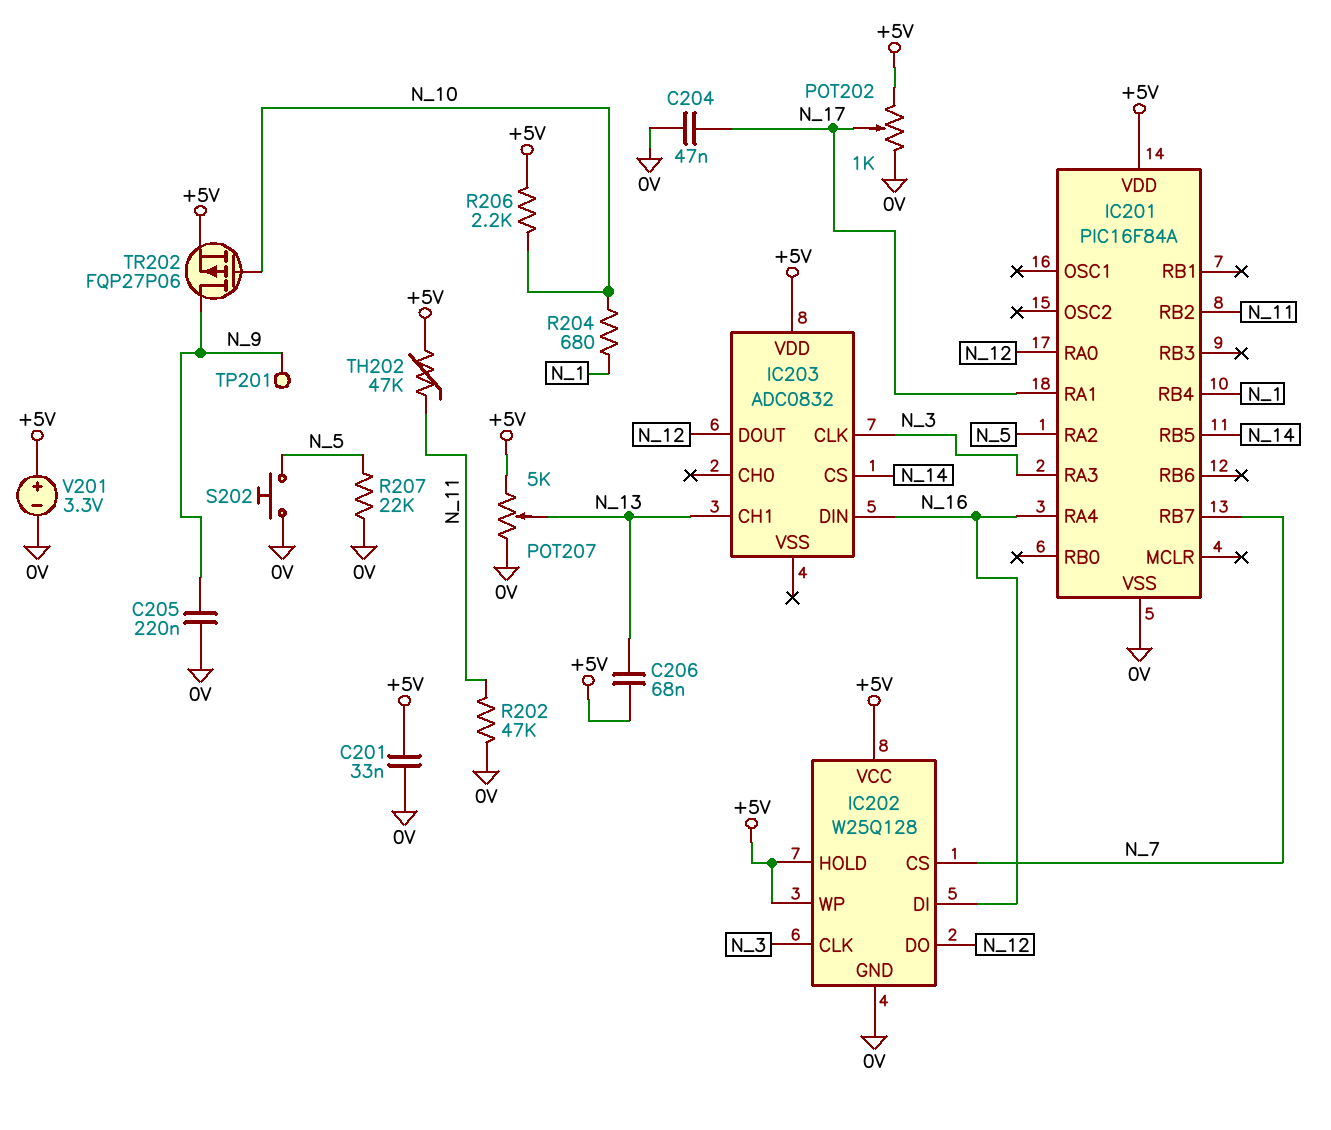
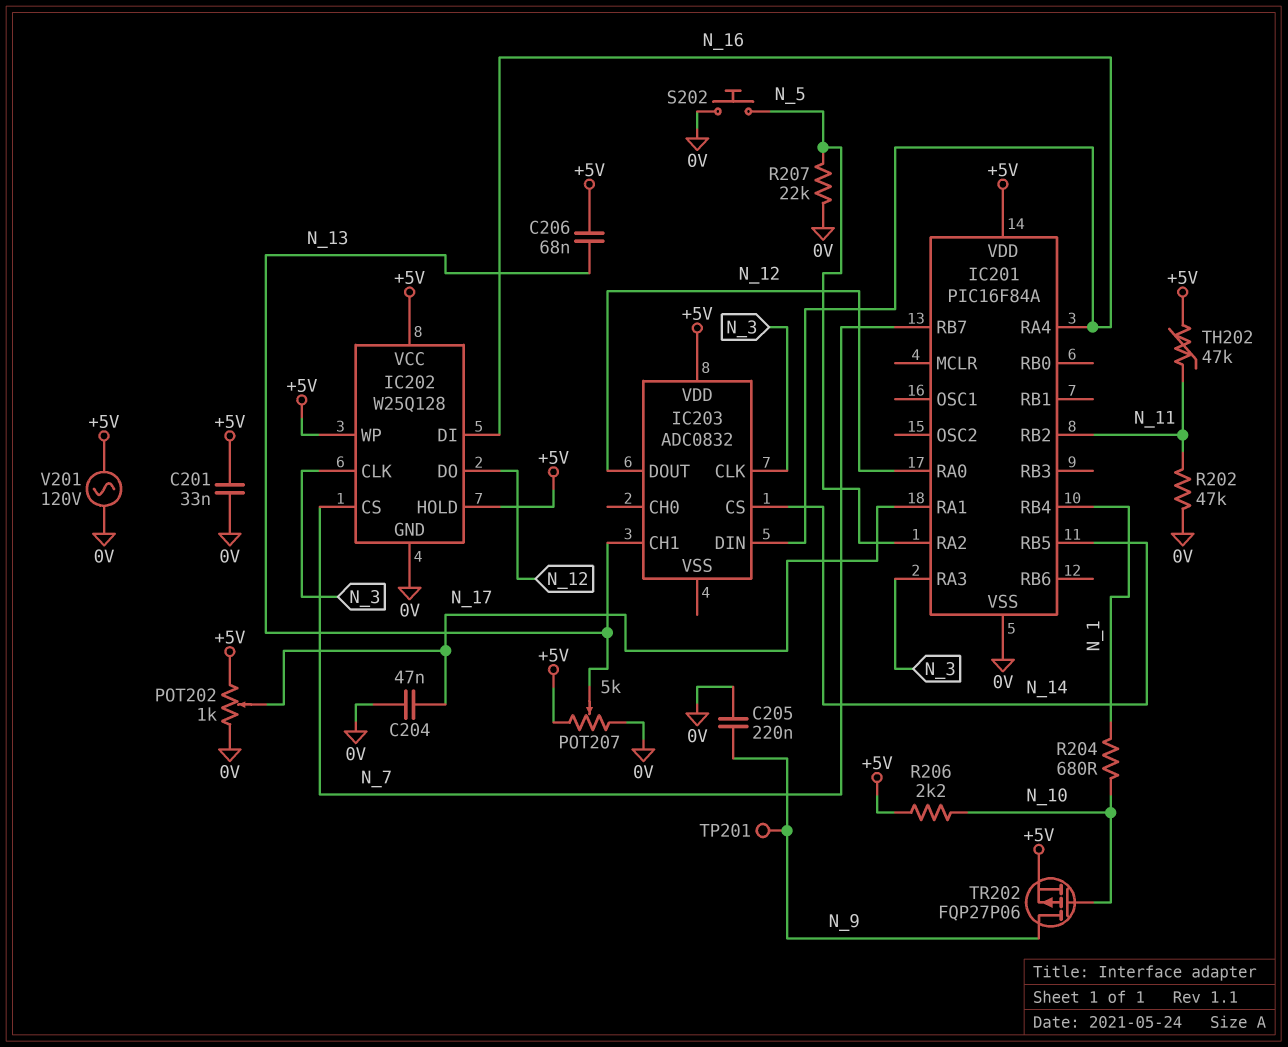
V201: 3.3V (plus +5V, minus 0V) -> AC 120V (+5V, 0V)

